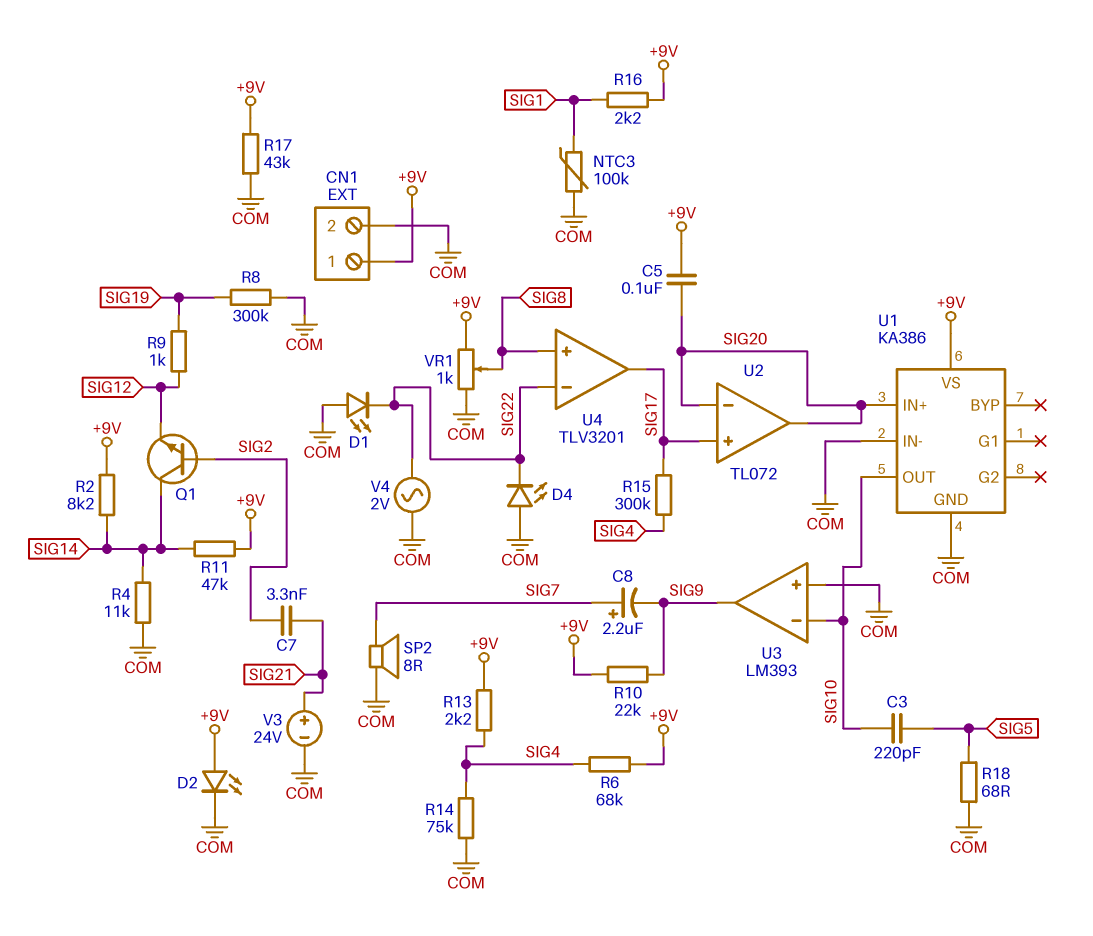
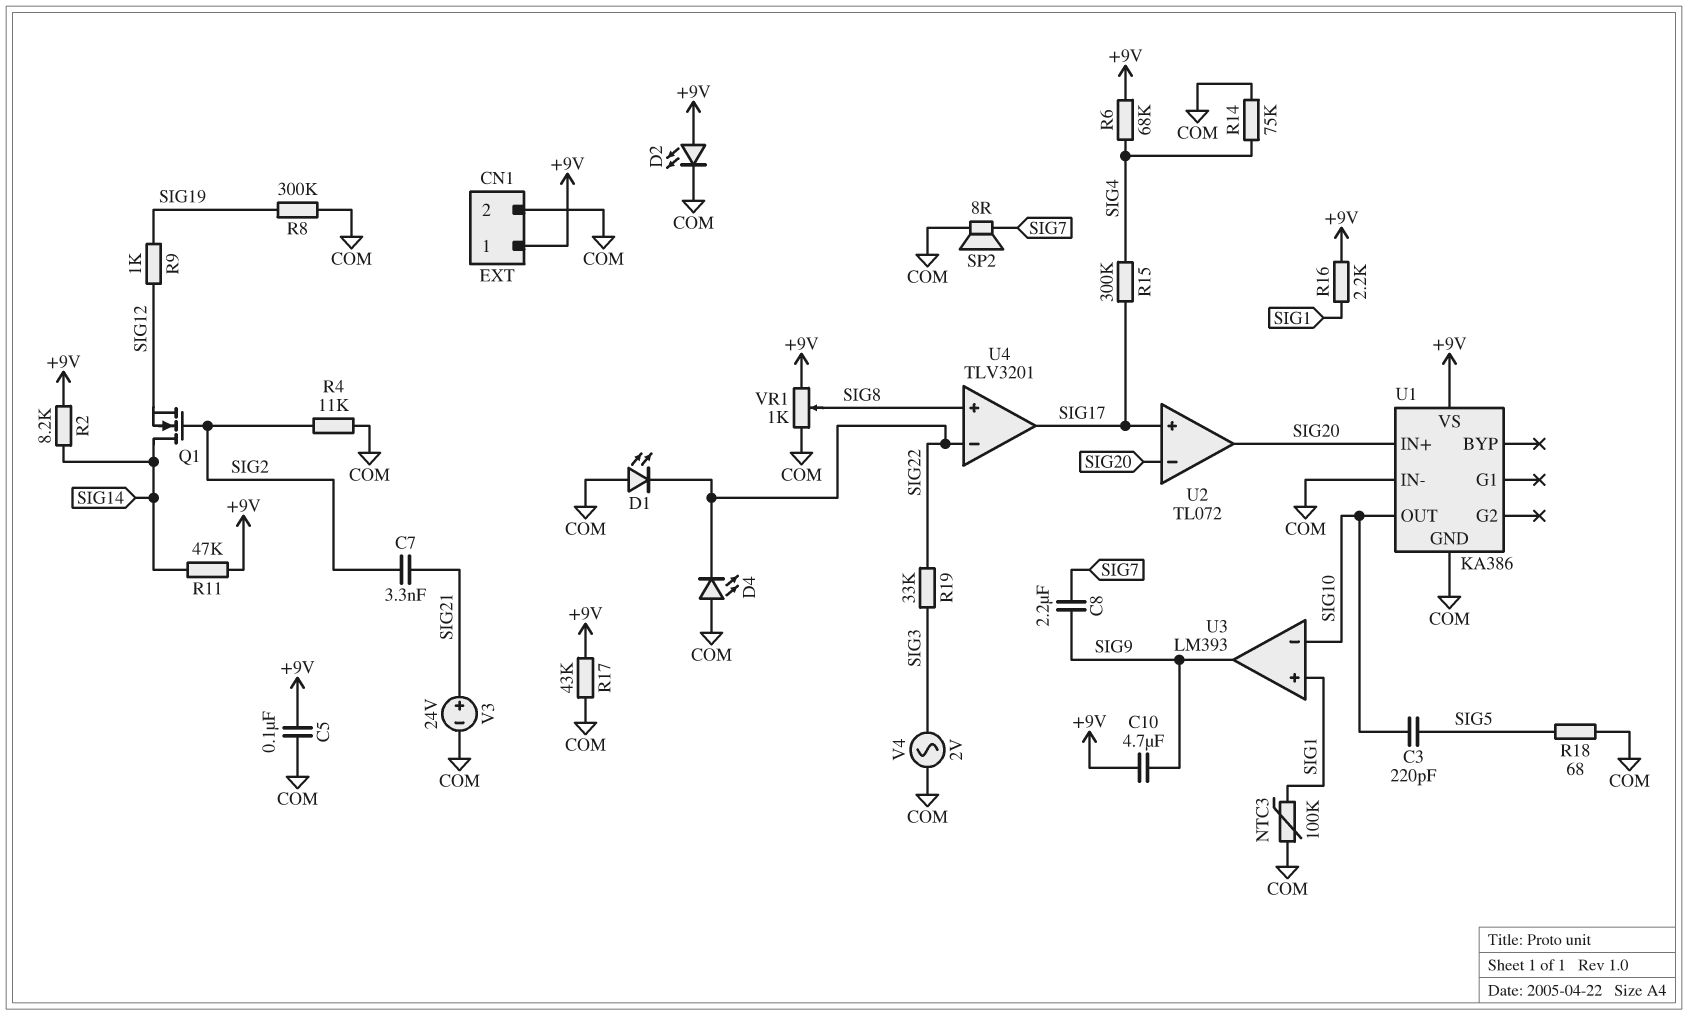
C5: 100nF (+9V, SIG20) -> 100nF (+9V, COM)
C8: 2.2uF (plus SIG7, minus SIG9) -> 2.2uF (SIG7, SIG9)
C10: none -> 4.7uF (+9V, SIG9)
Q1: NPN (B SIG2, C SIG14, E SIG12) -> NMOS (G SIG2, D SIG14, S SIG12)
R4: 11k (COM, SIG14) -> 11k (COM, SIG2)
R10: 22k (+9V, SIG9) -> none
R13: 2.2k (+9V, SIG4) -> none
R19: none -> 33k (SIG3, SIG22)
U3 pin in+: COM -> SIG1
V4: AC 2V (COM, SIG22) -> AC 2V (COM, SIG3)

